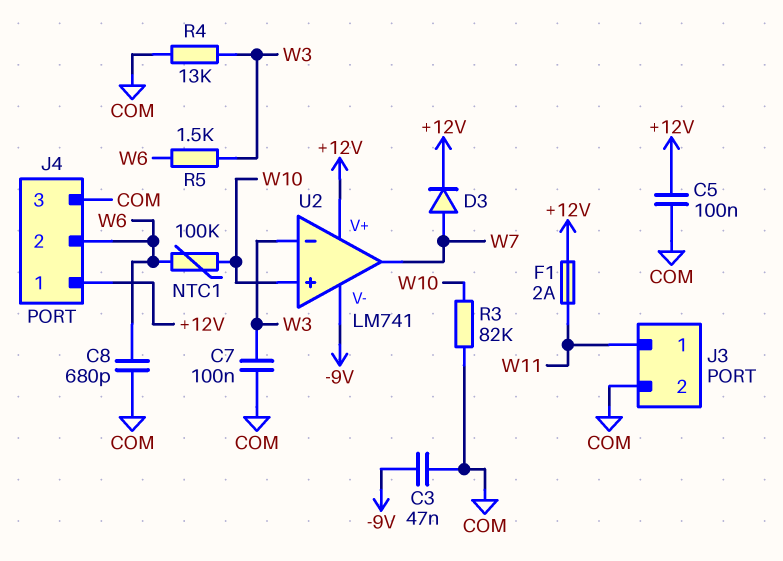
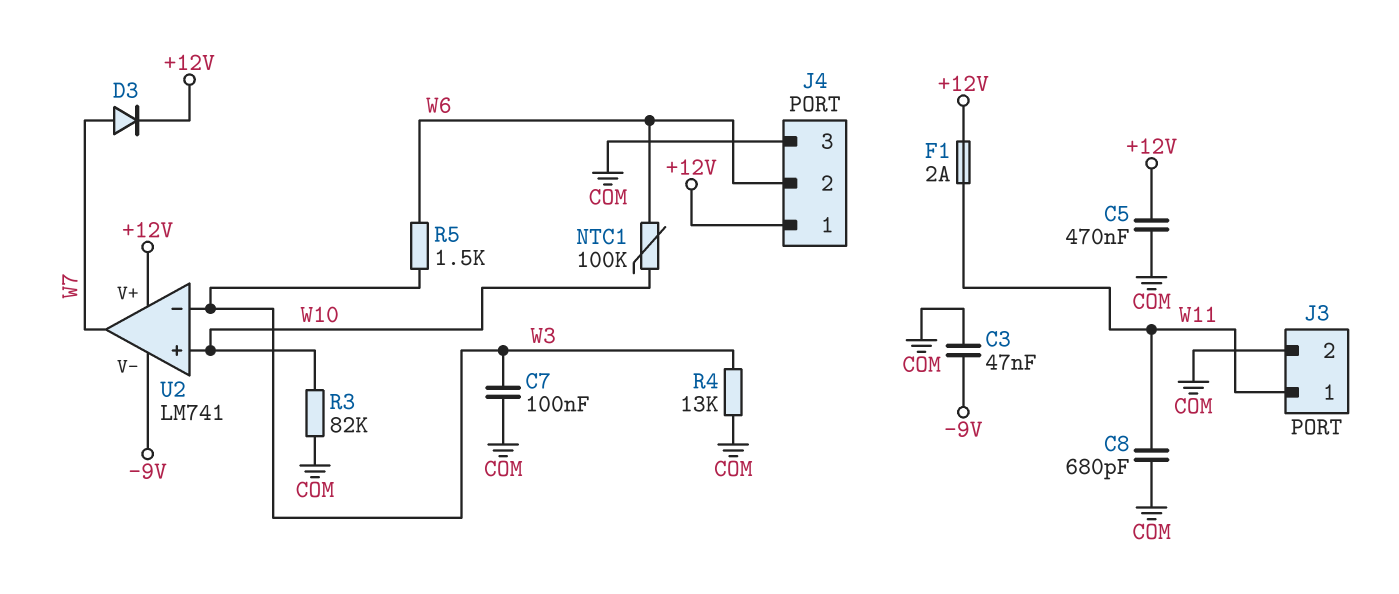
C5: 100nF (+12V, COM) -> 470nF (+12V, COM)
C8: 680pF (COM, W6) -> 680pF (COM, W11)

